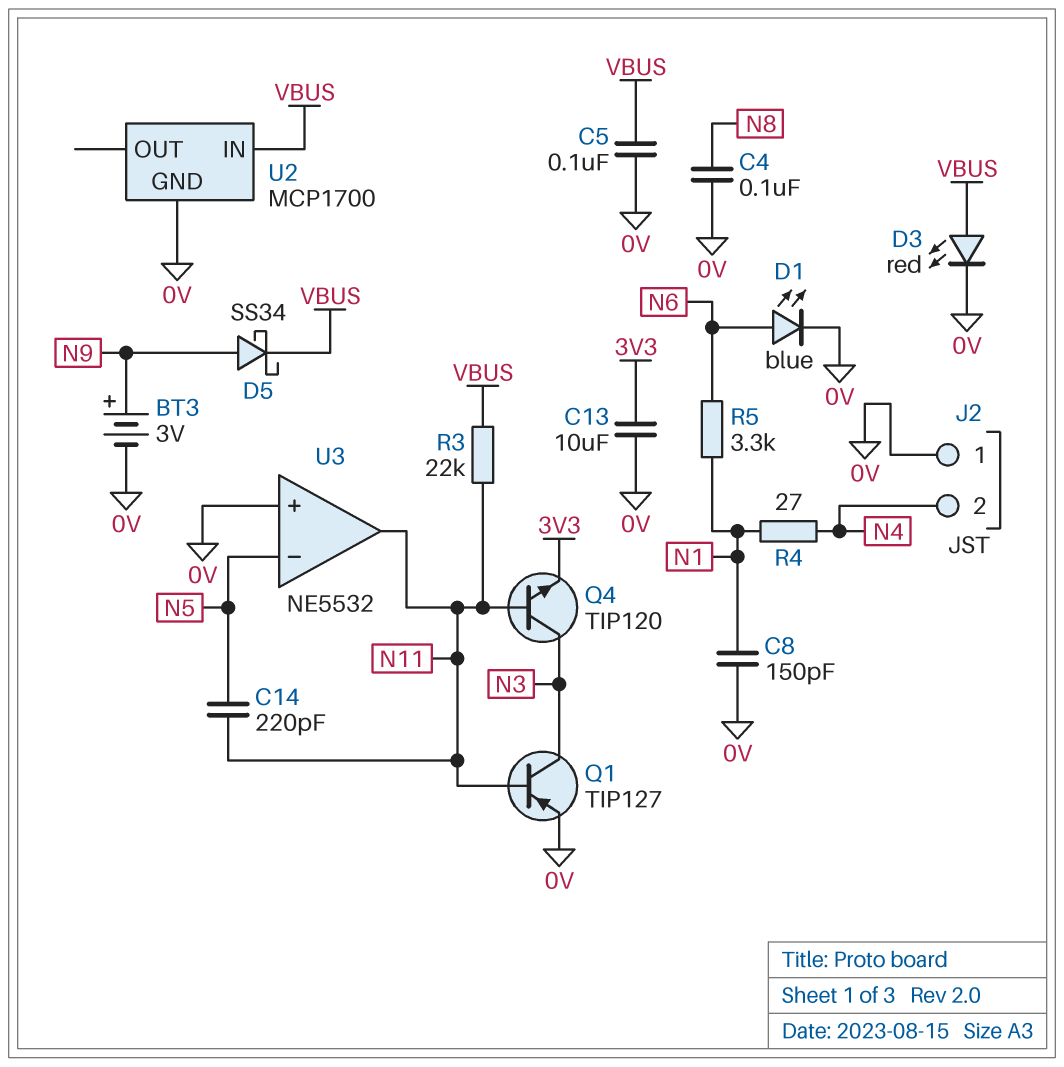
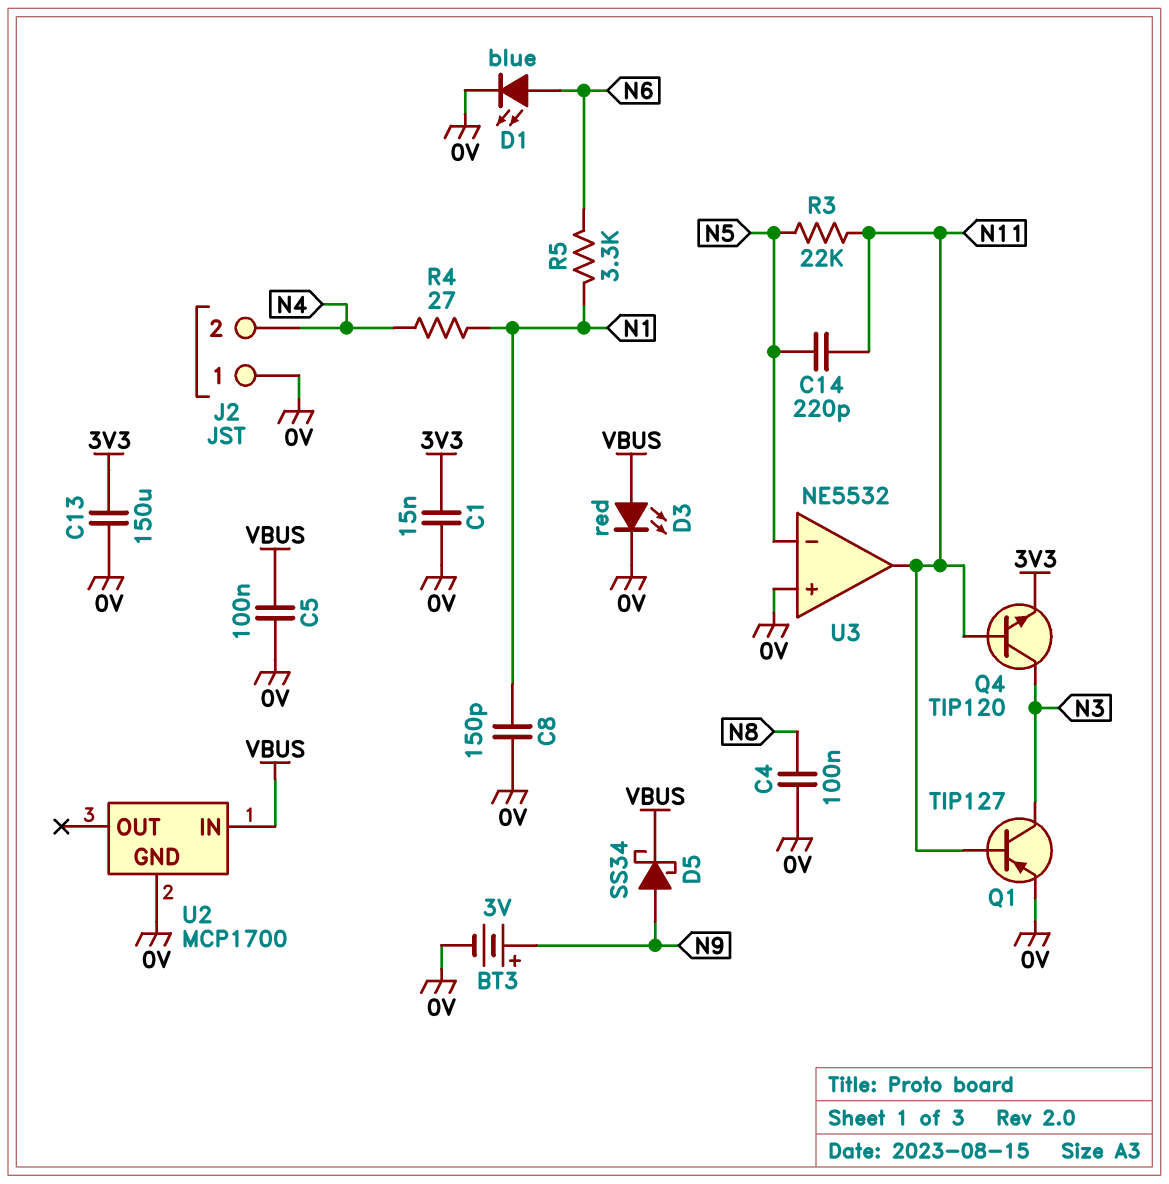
C1: none -> 15nF (0V, 3V3)
C13: 10uF (0V, 3V3) -> 150uF (0V, 3V3)
R3: 22k (N11, VBUS) -> 22k (N5, N11)

